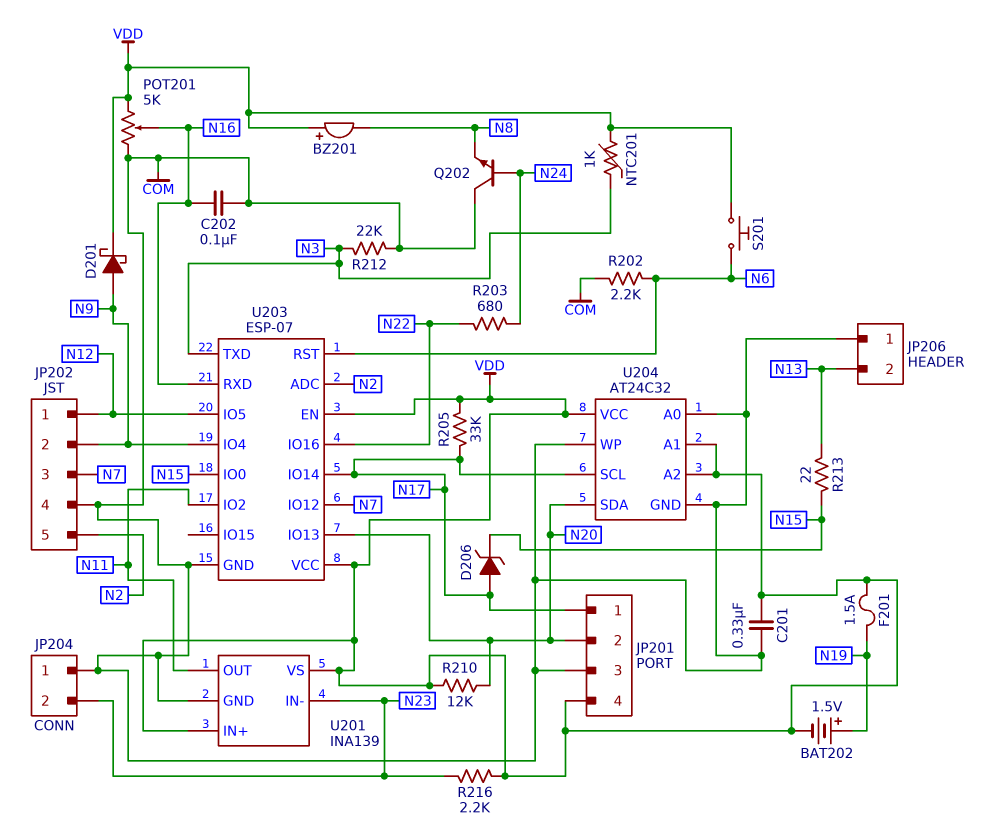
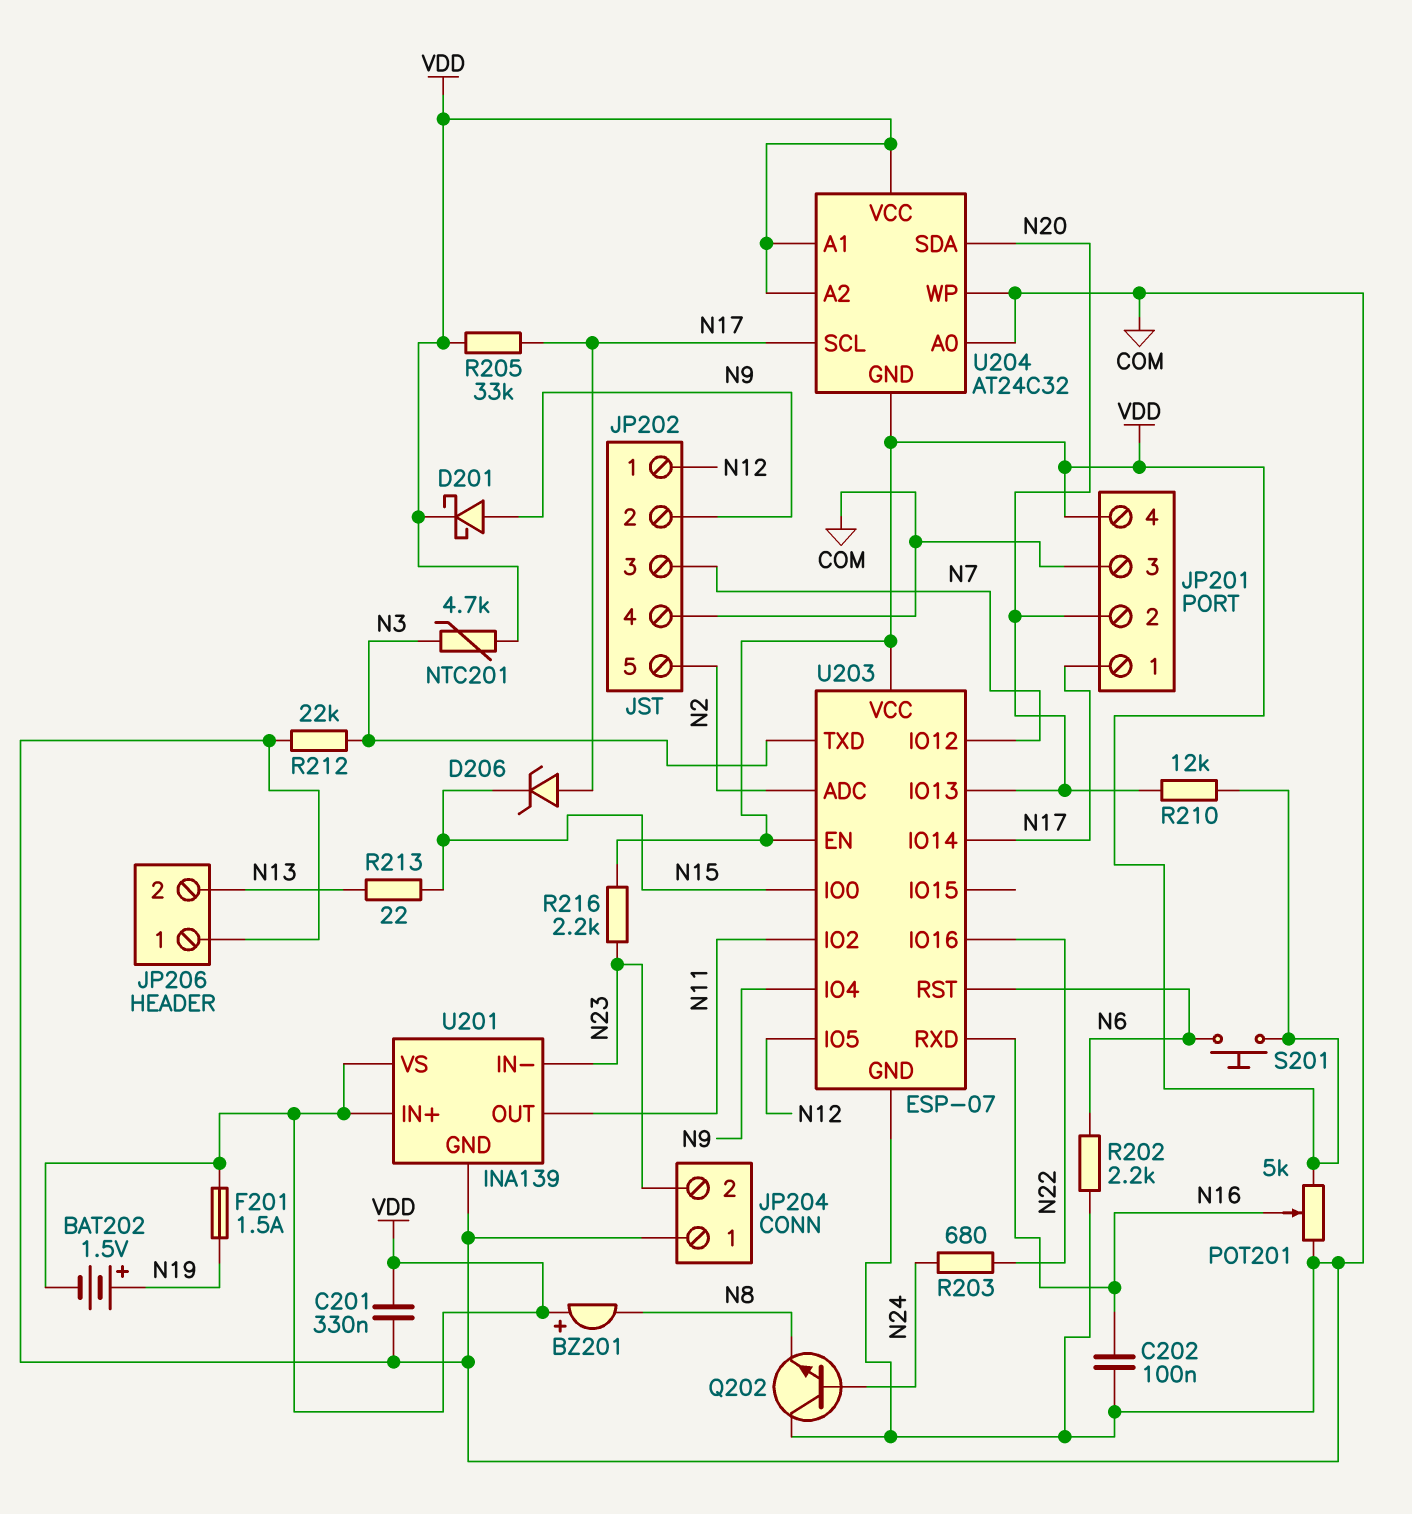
NTC201: 1k (N3, VDD) -> 4.7k (N3, VDD)
U204 pin GND: COM -> VDD

